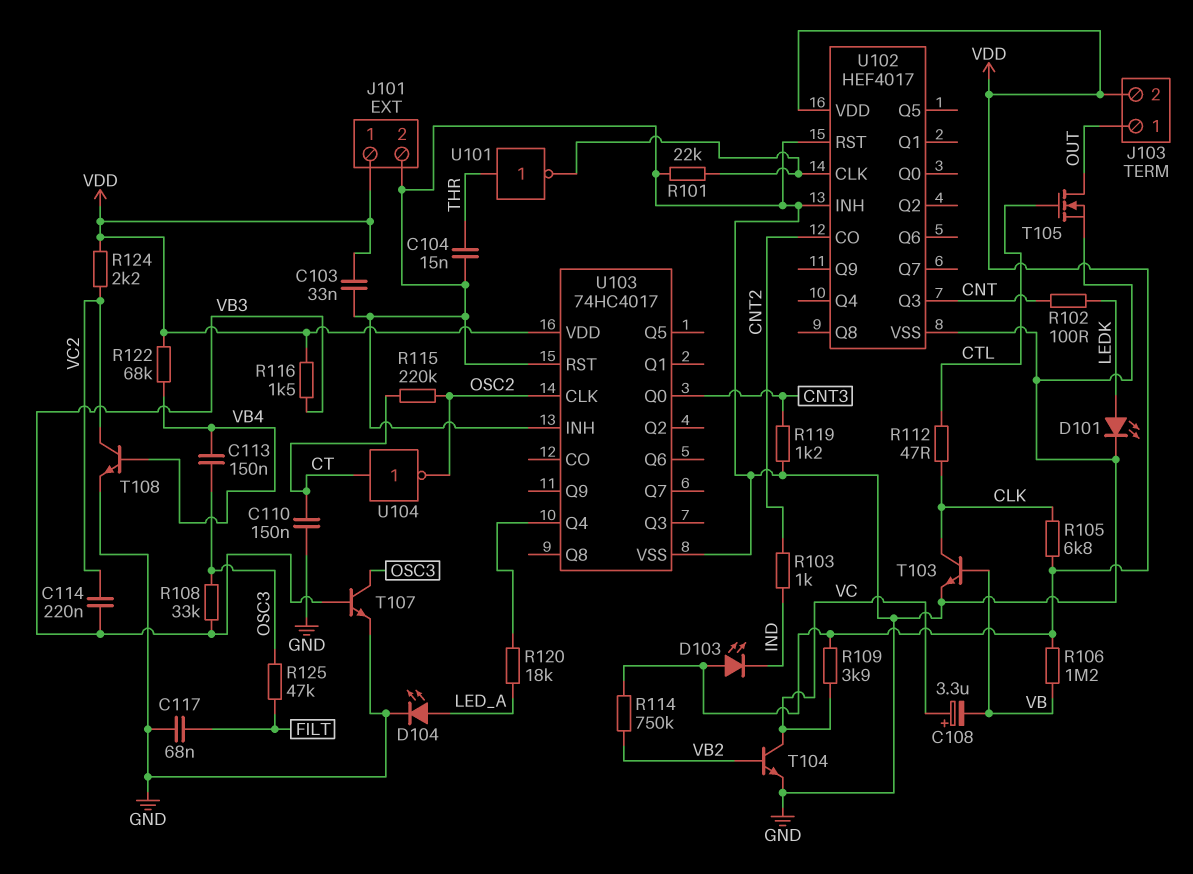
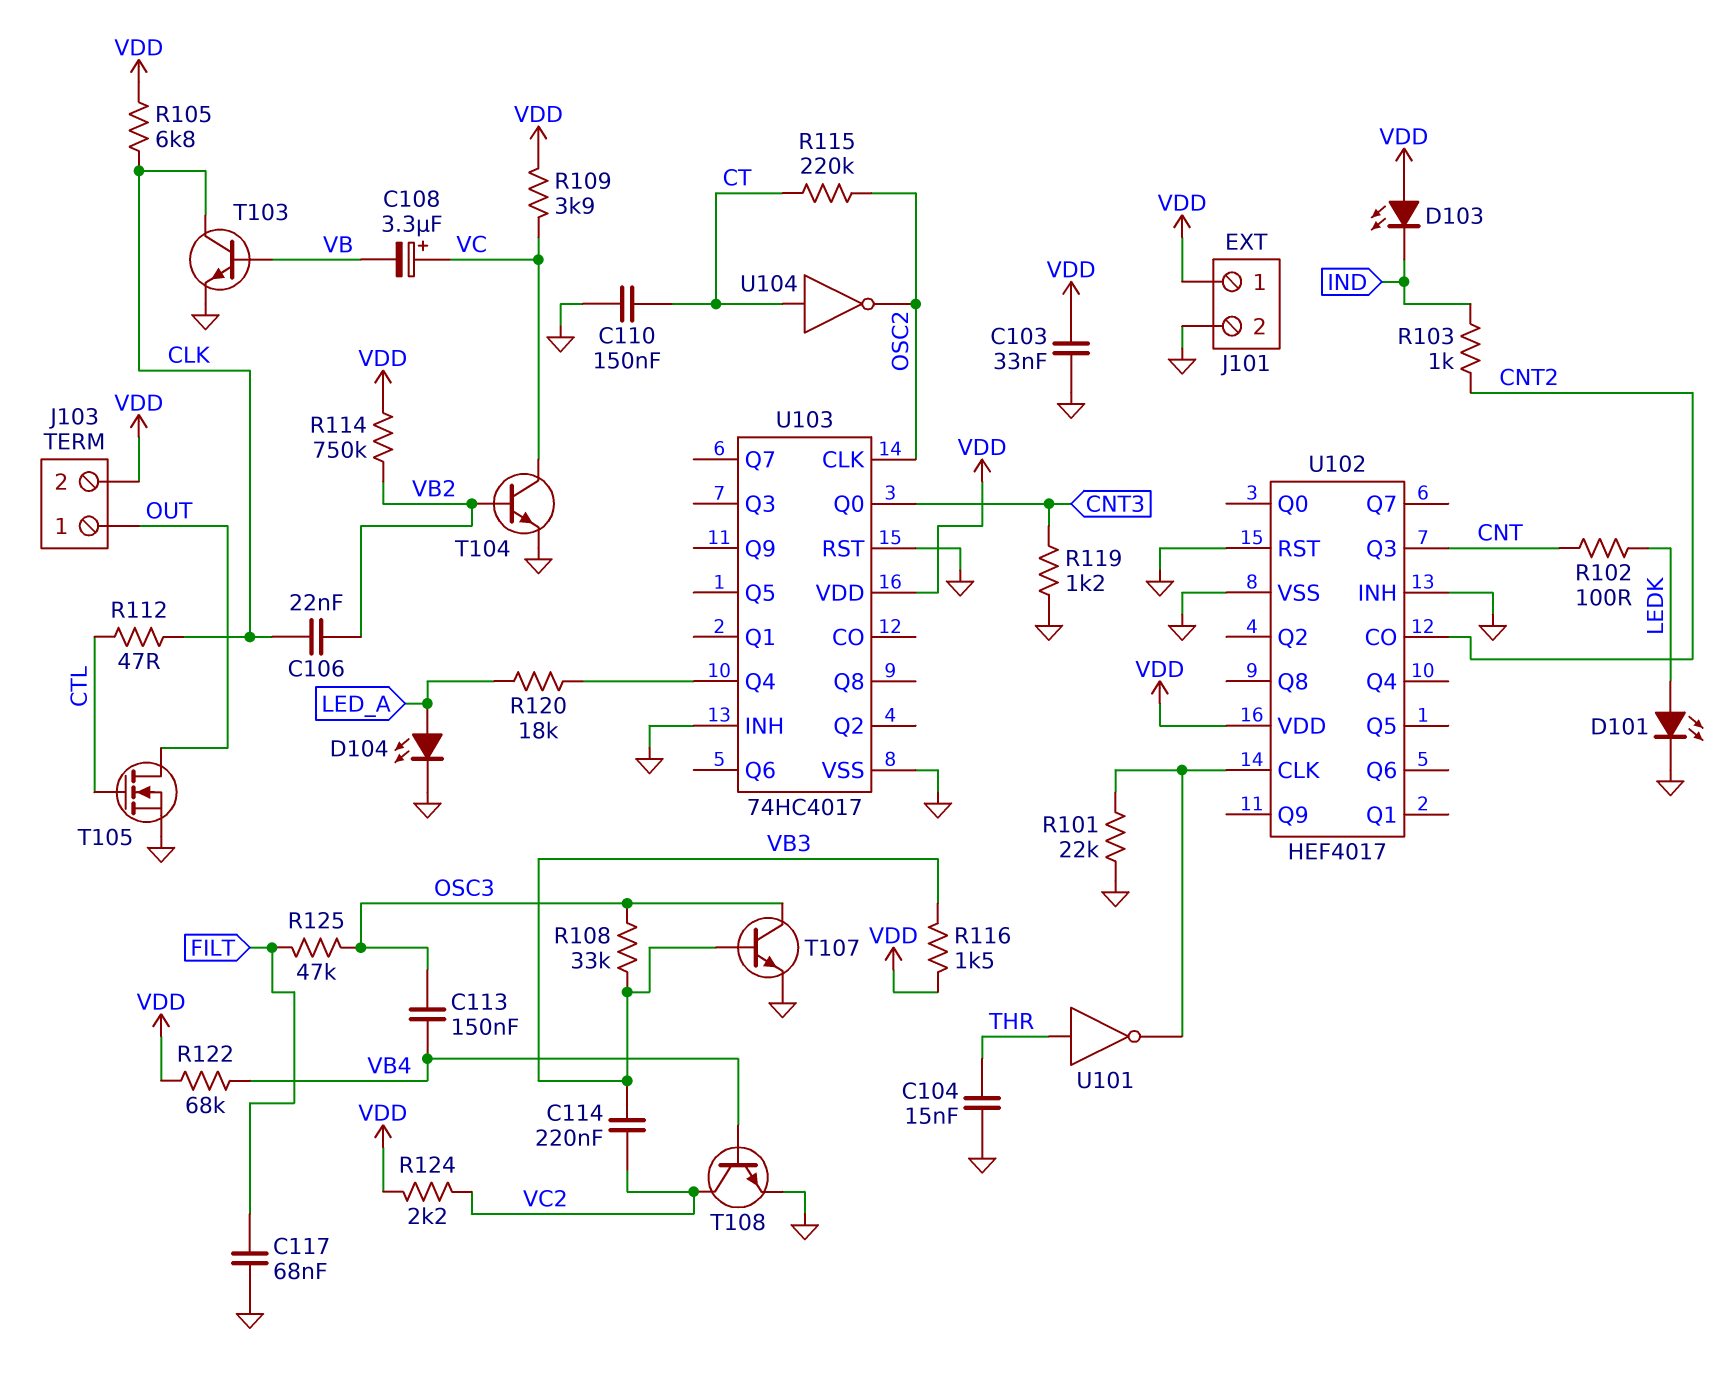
C106: none -> 22nF (CLK, VB2)
R106: 1.2M (VB, VDD) -> none

